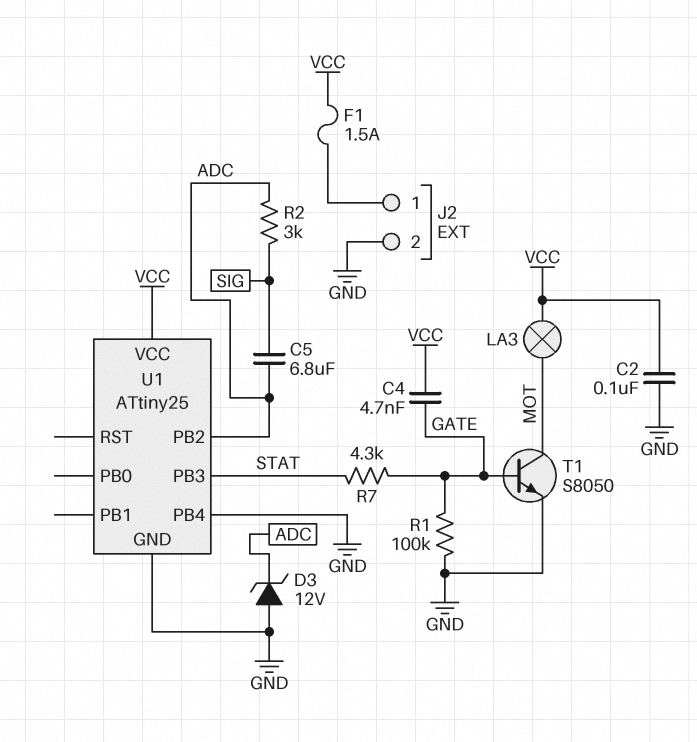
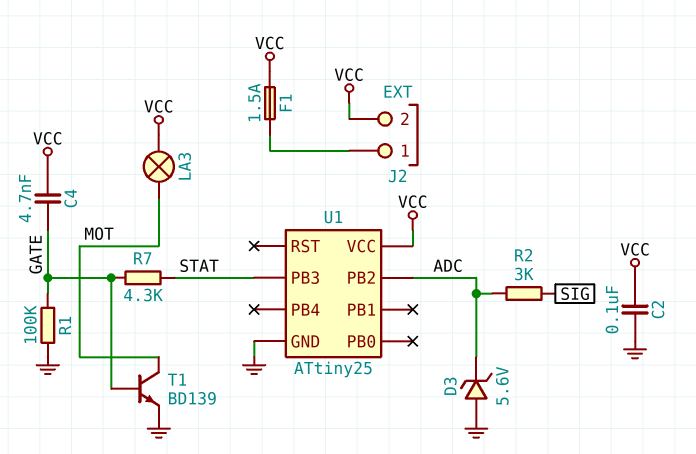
C5: 6.8uF (ADC, SIG) -> none
D3: zener 12V (A GND, K ADC) -> zener 5.6V (A GND, K ADC)
J2 pin 2: GND -> VCC
T1: NPN S8050 (B GATE, C MOT, E GND) -> NPN BD139 (B GATE, C MOT, E GND)
U1 pin PB4: GND -> none

